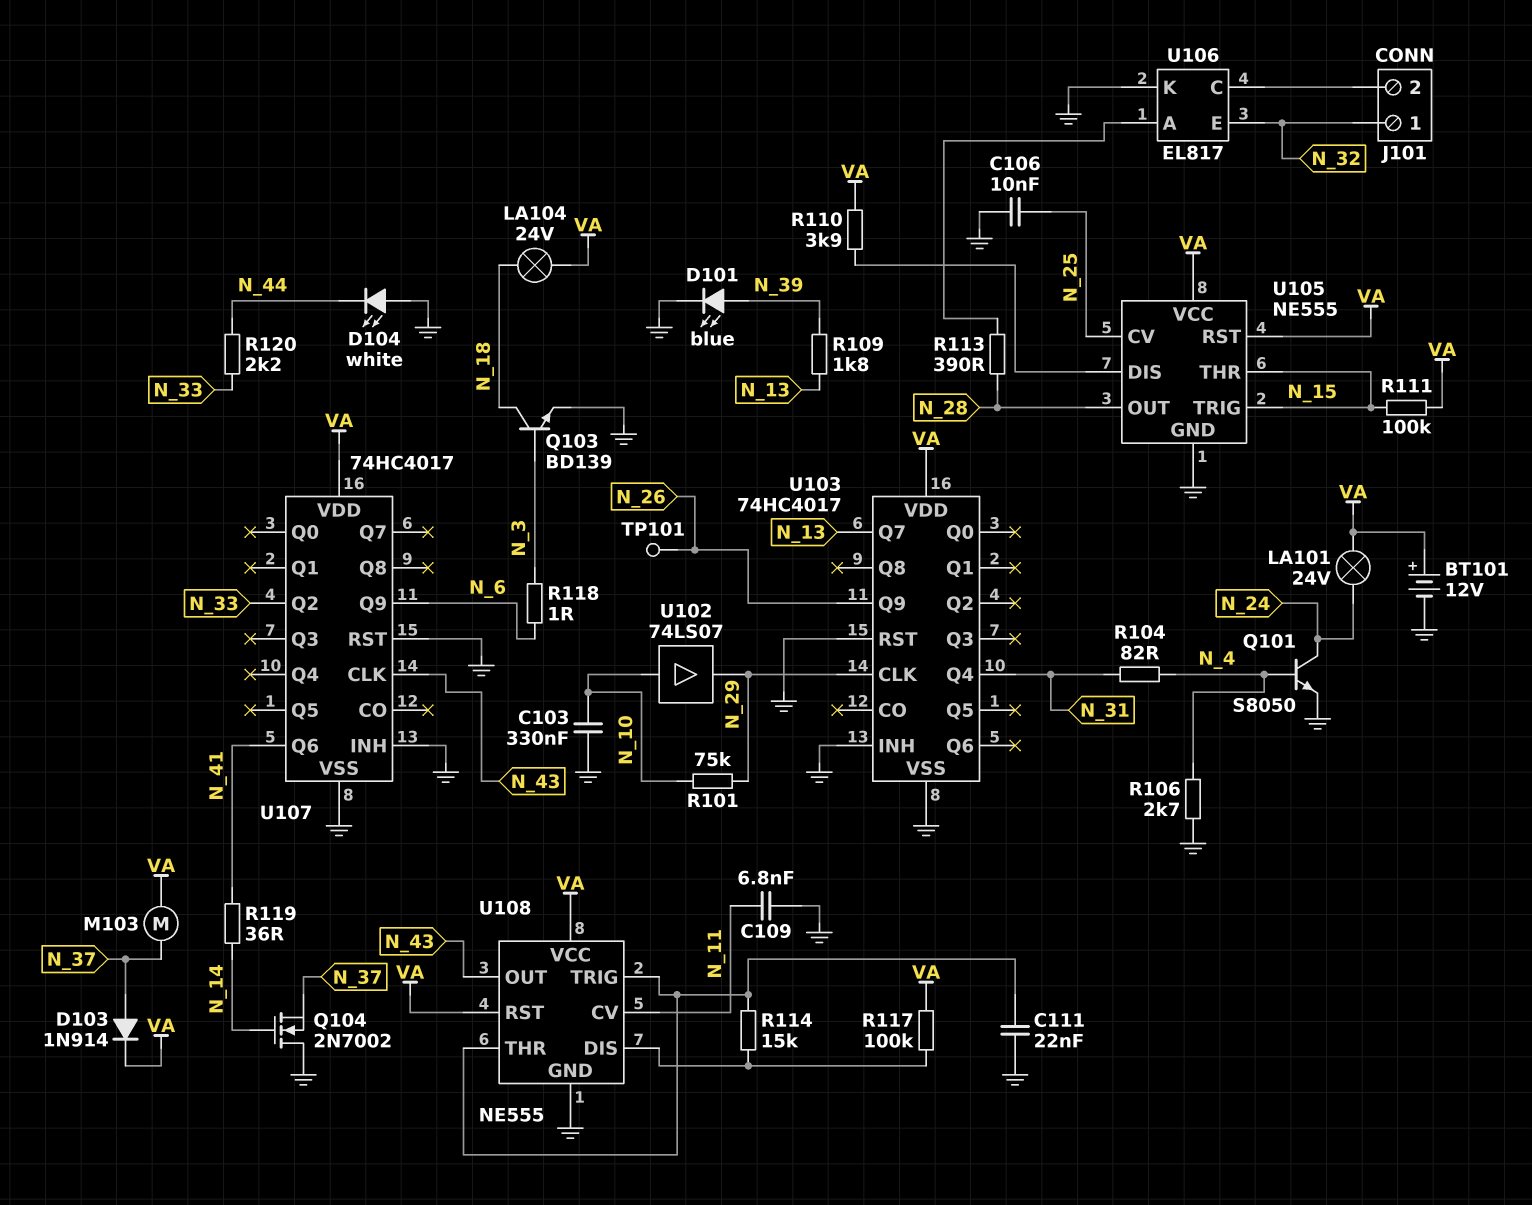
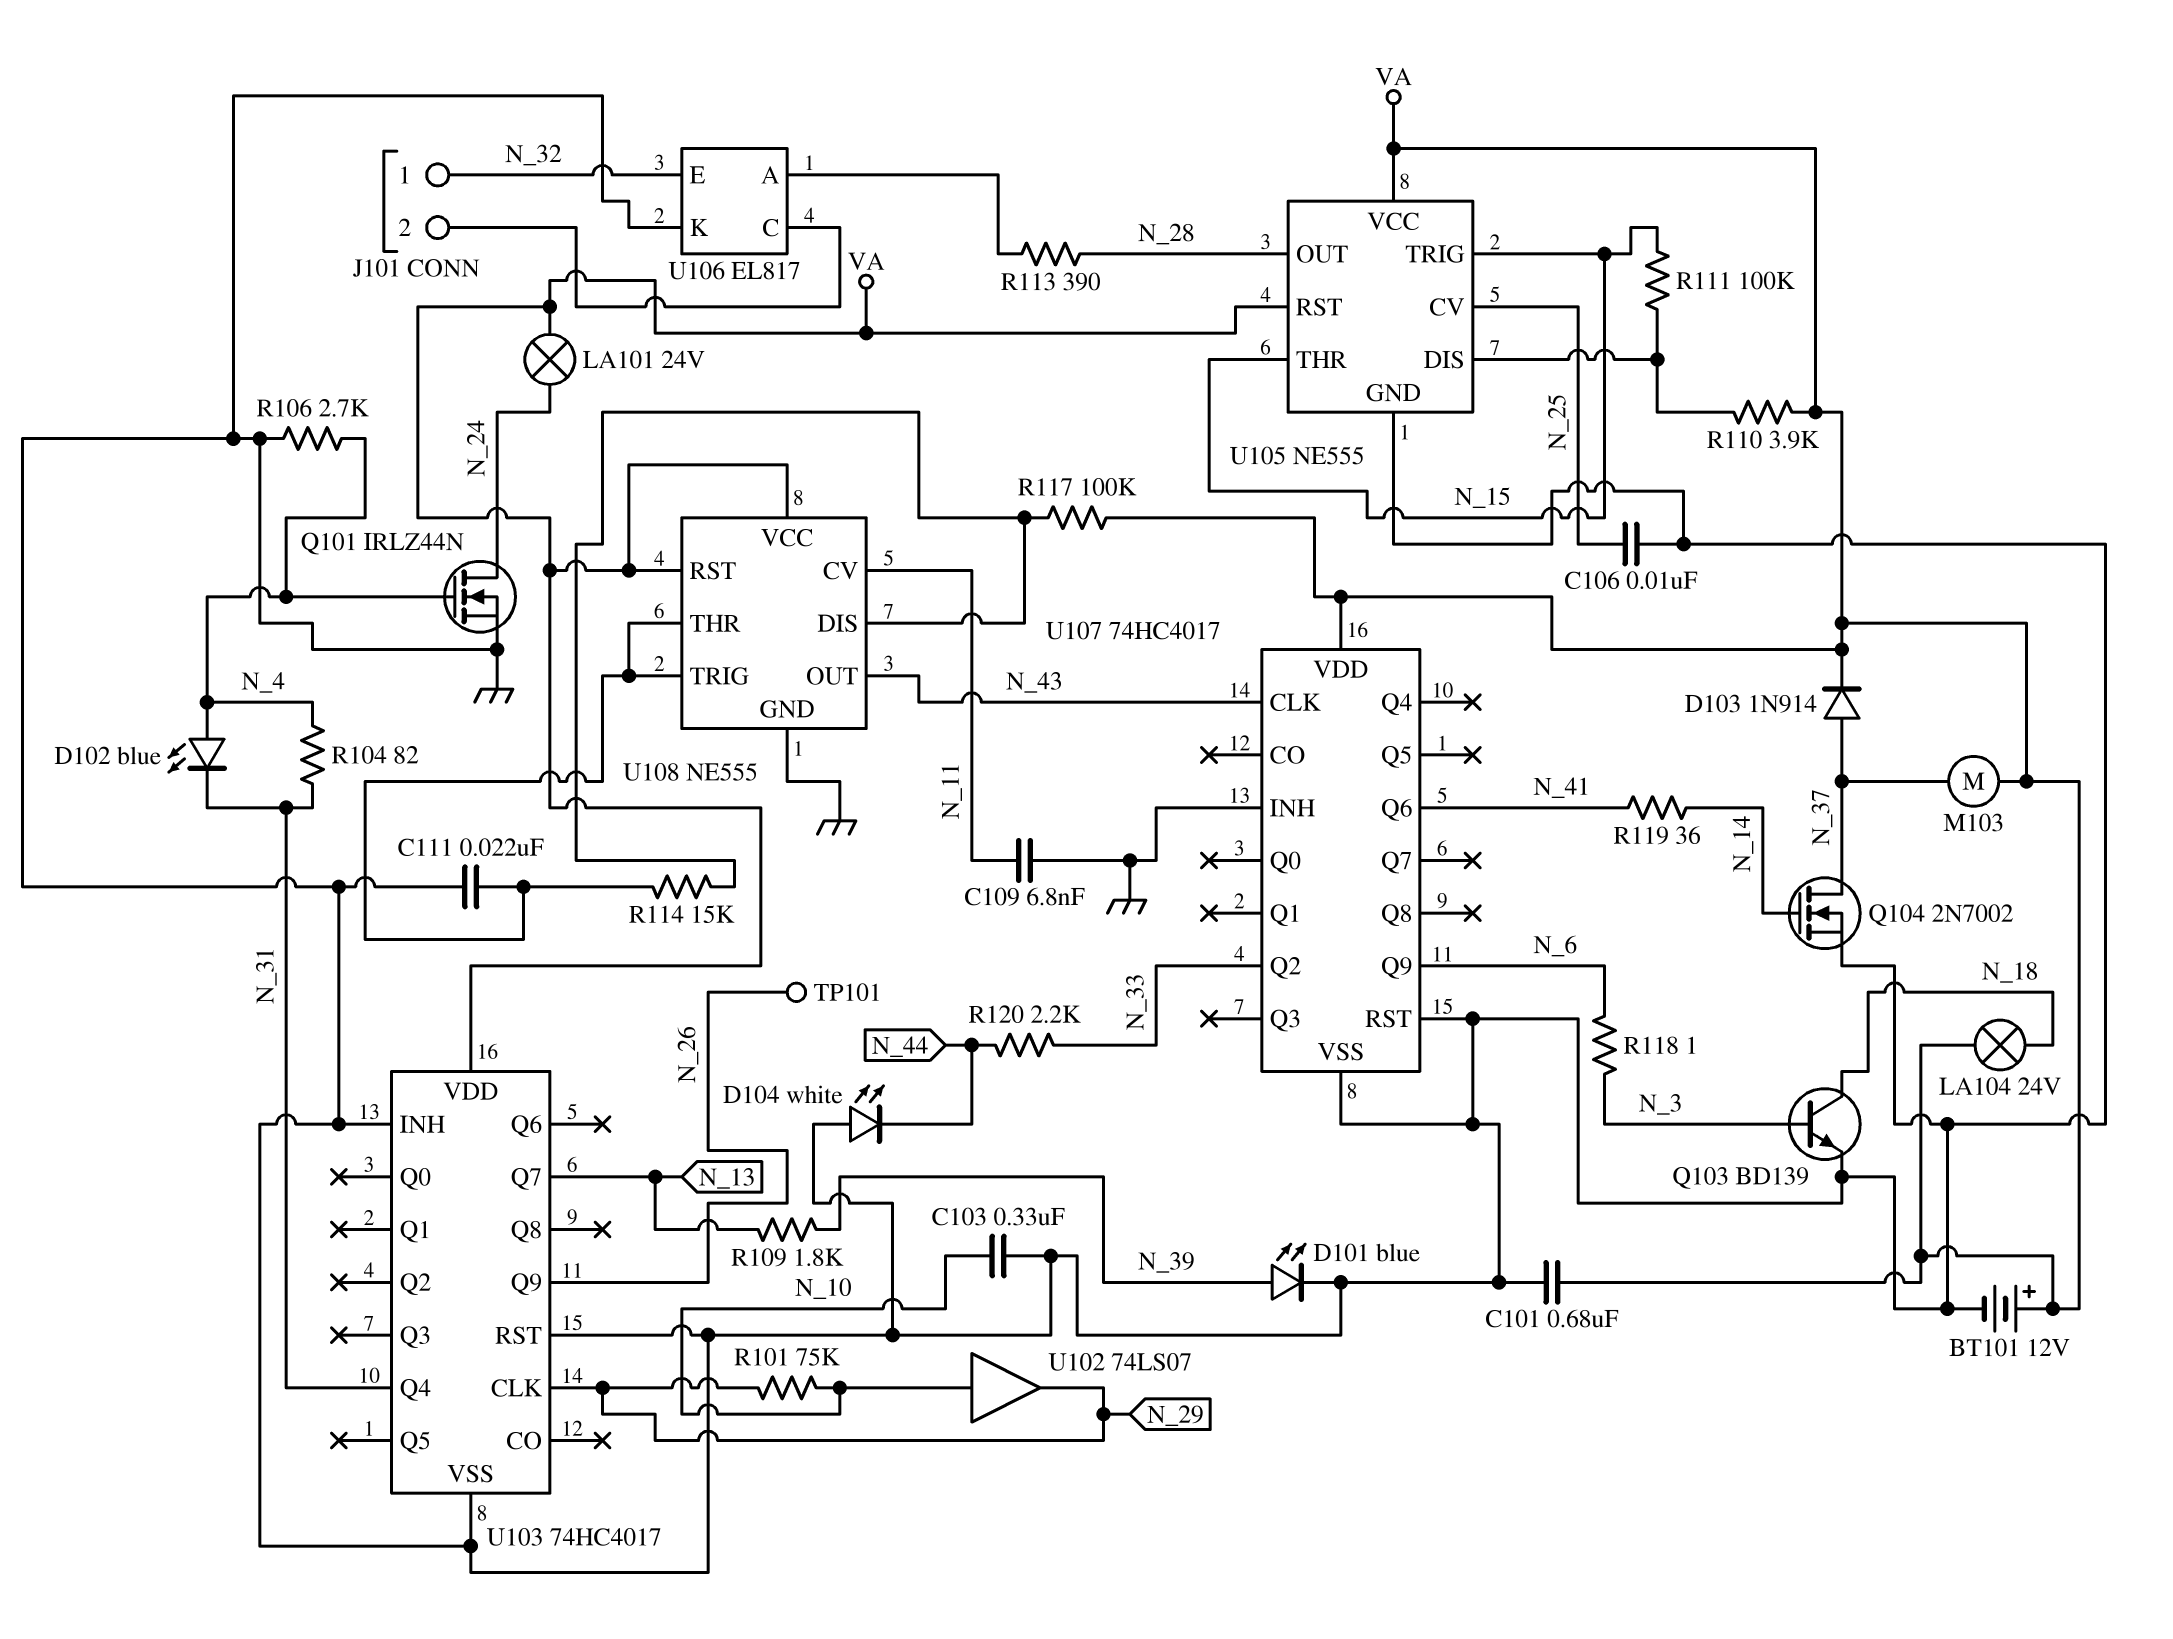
C101: none -> 680nF (GND, VA)
D102: none -> LED blue (A N_4, K N_31)
Q101: NPN S8050 (B N_4, C N_24, E GND) -> NMOS IRLZ44N (G N_4, D N_24, S GND)
Q104: NMOS 2N7002 (G N_14, D GND, S N_37) -> NMOS 2N7002 (G N_14, D N_37, S GND)
R111: 100k (N_15, VA) -> 100k (N_15, U105/DIS)

